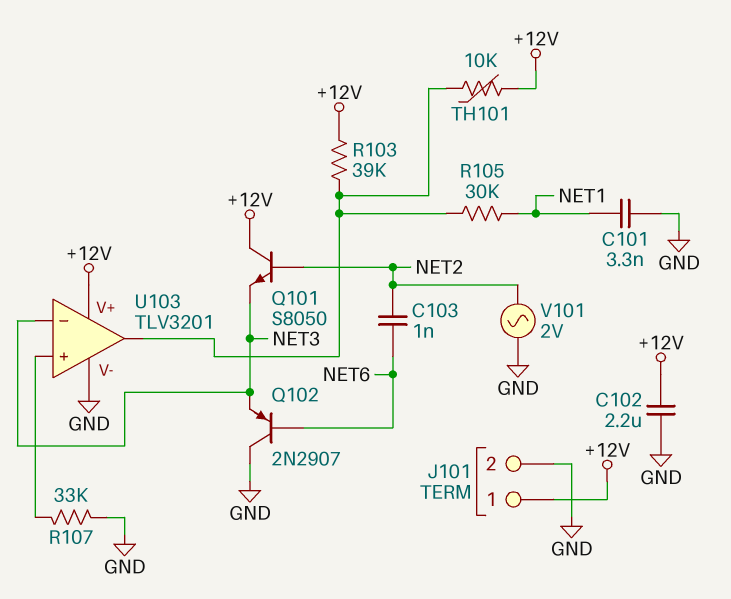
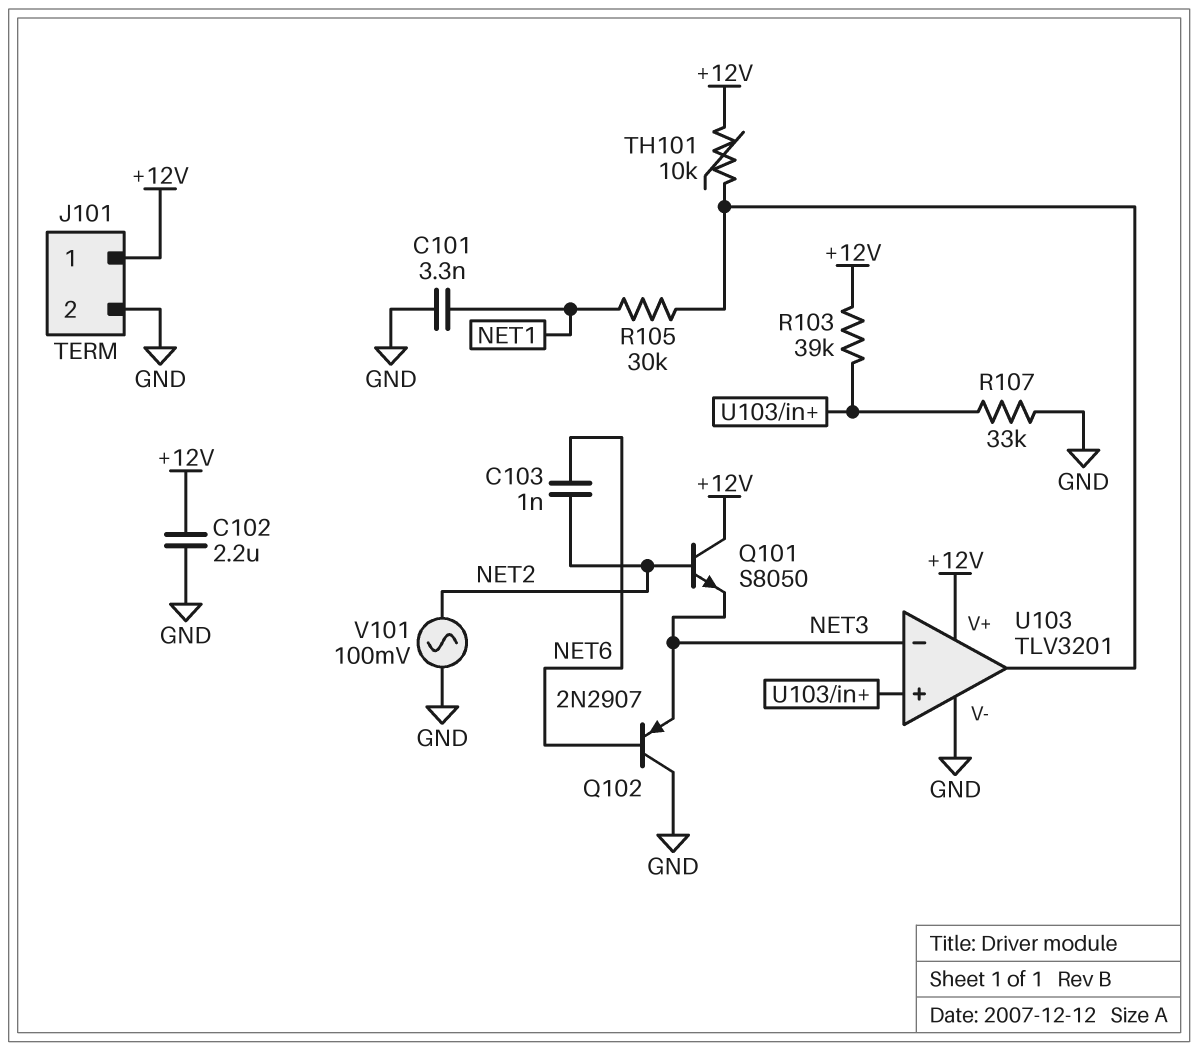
R103: 39k (+12V, U103/out) -> 39k (+12V, U103/in+)
V101: AC 2V (GND, NET2) -> AC 100mV (GND, NET2)

